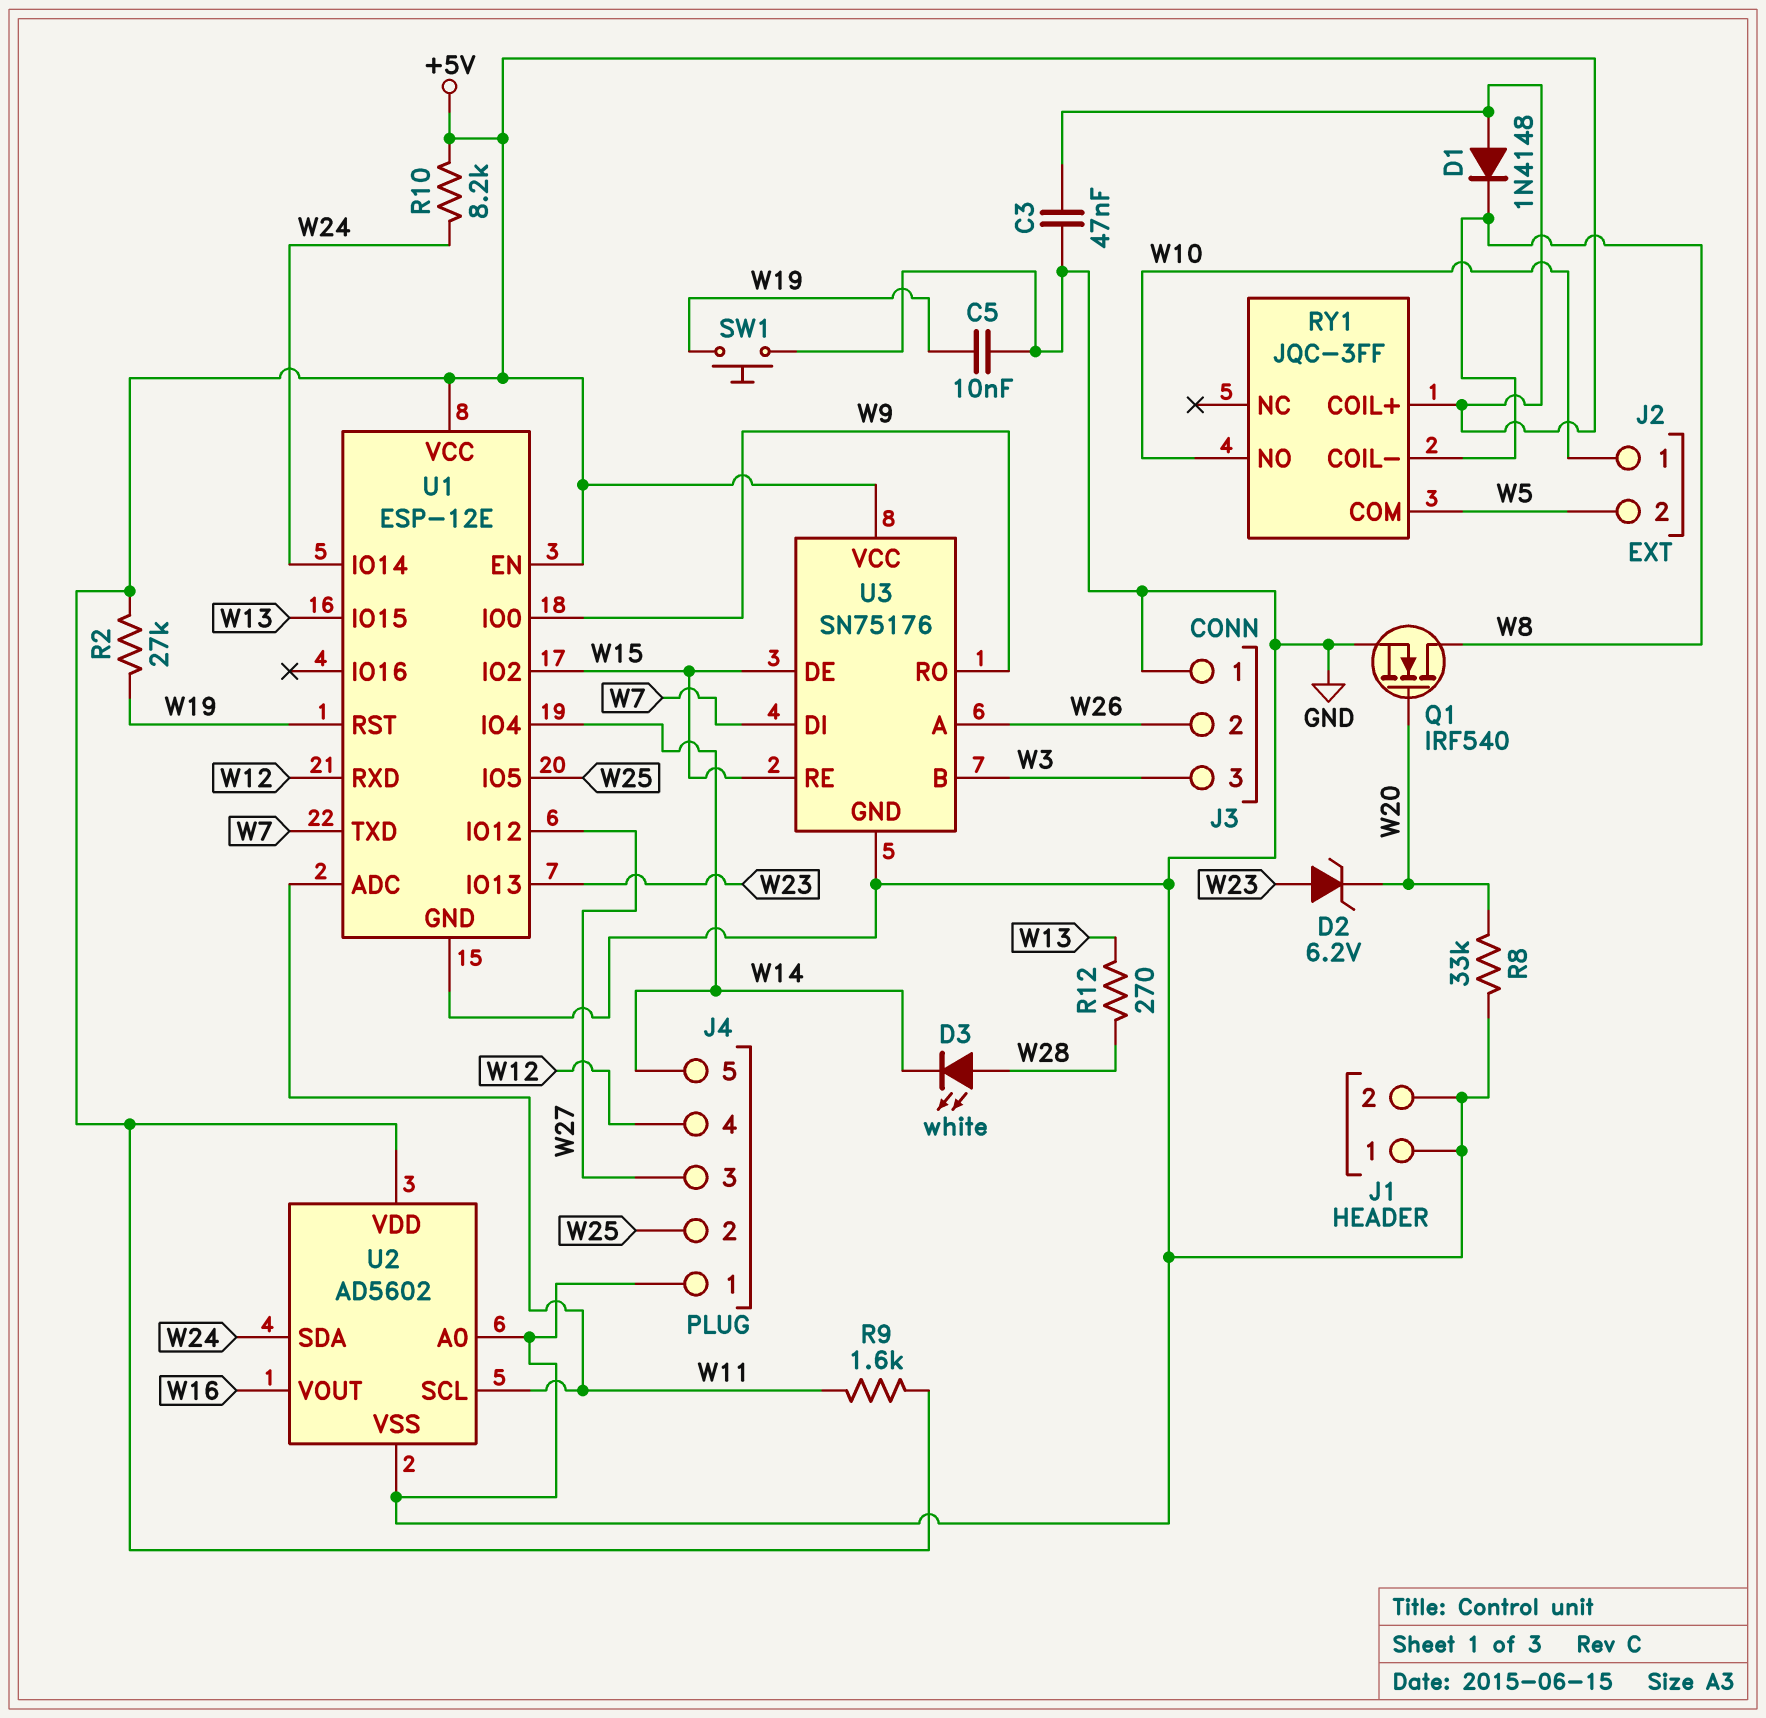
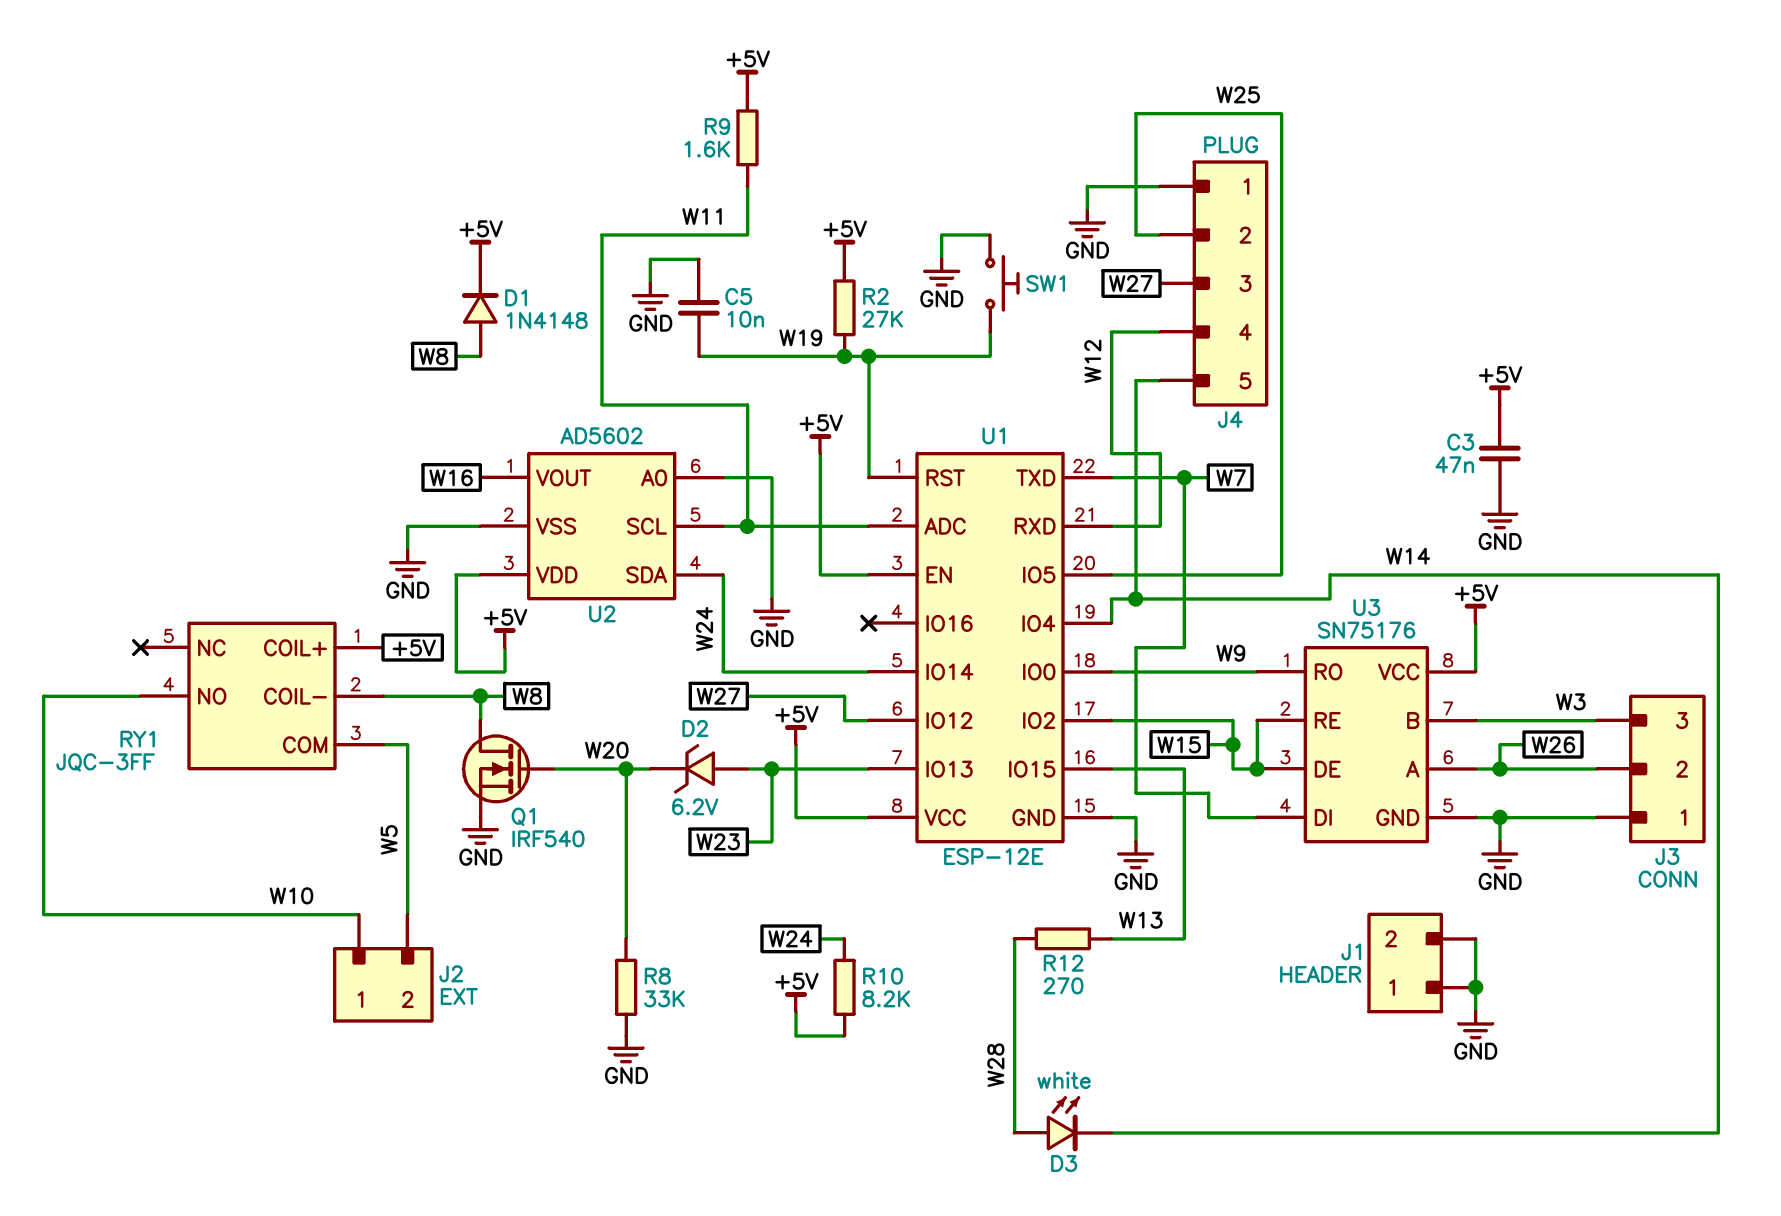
D1: diode 1N4148 (A +5V, K W8) -> diode 1N4148 (A W8, K +5V)

